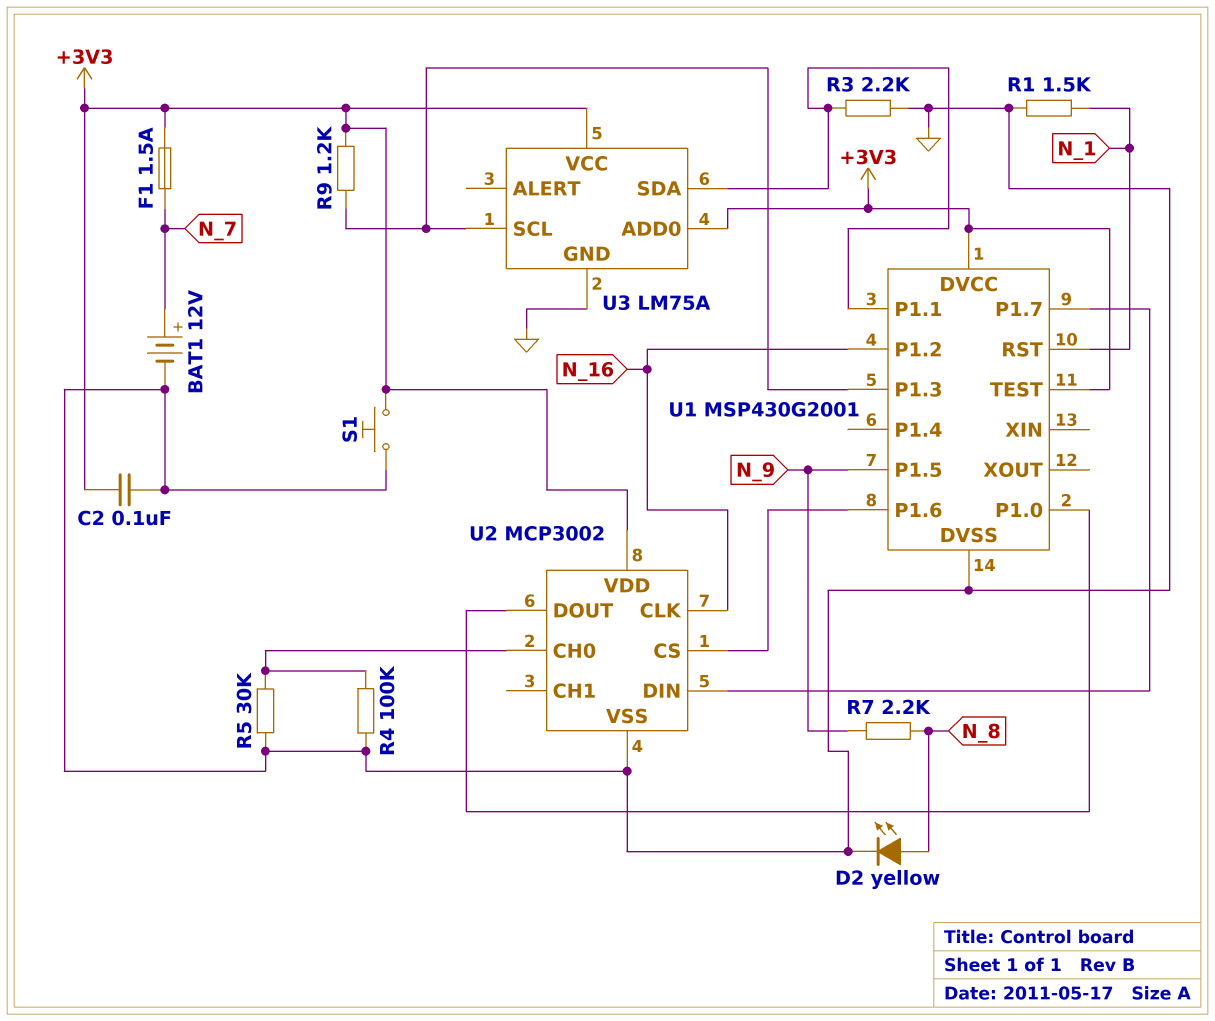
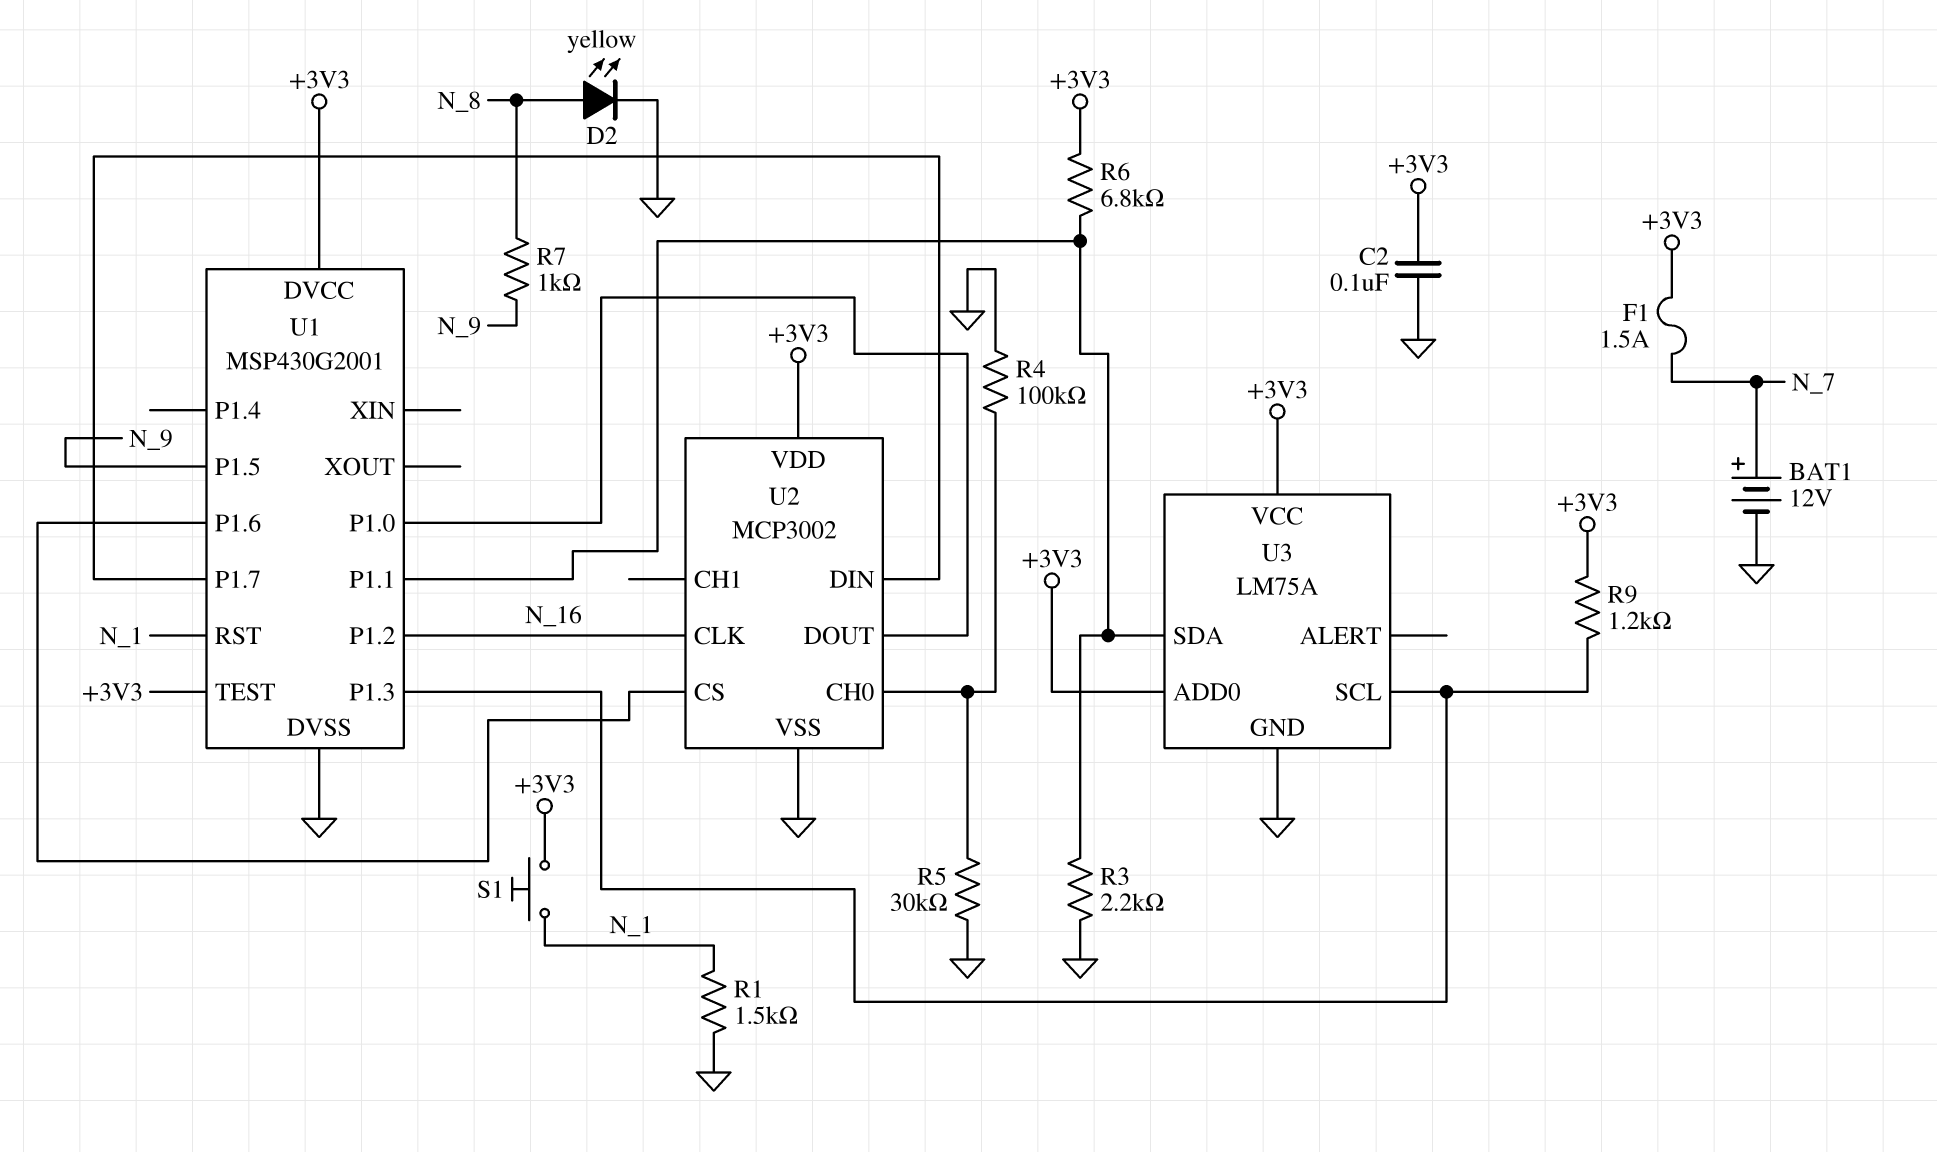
R6: none -> 6.8k (+3V3, U1/P1.1)
R7: 2.2k (N_8, N_9) -> 1k (N_8, N_9)
S1: button (+3V3, GND) -> button (+3V3, N_1)

